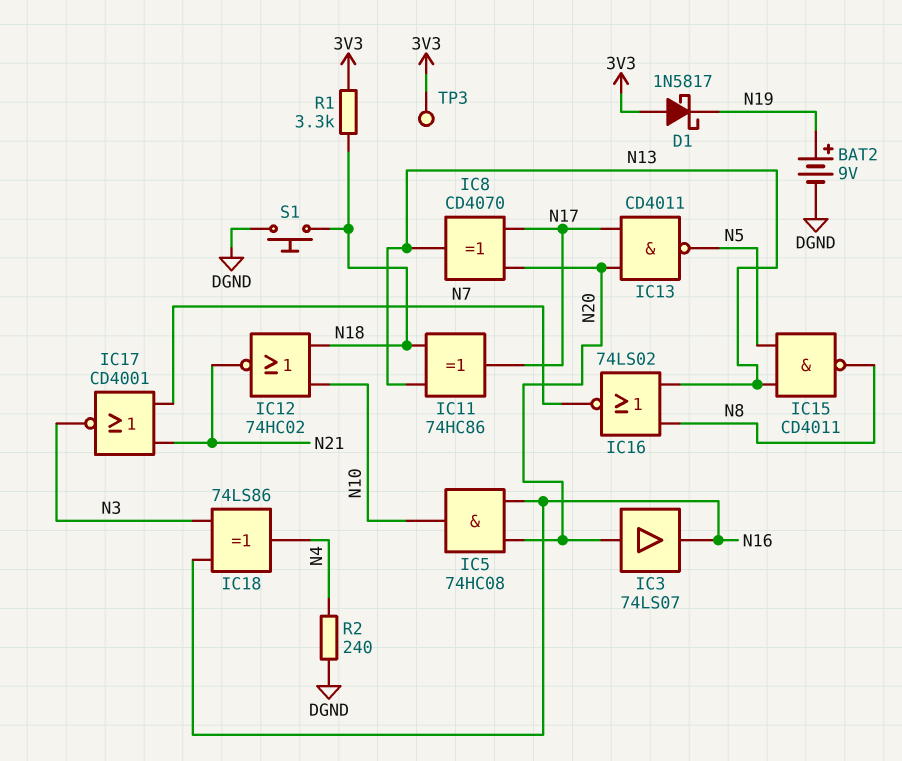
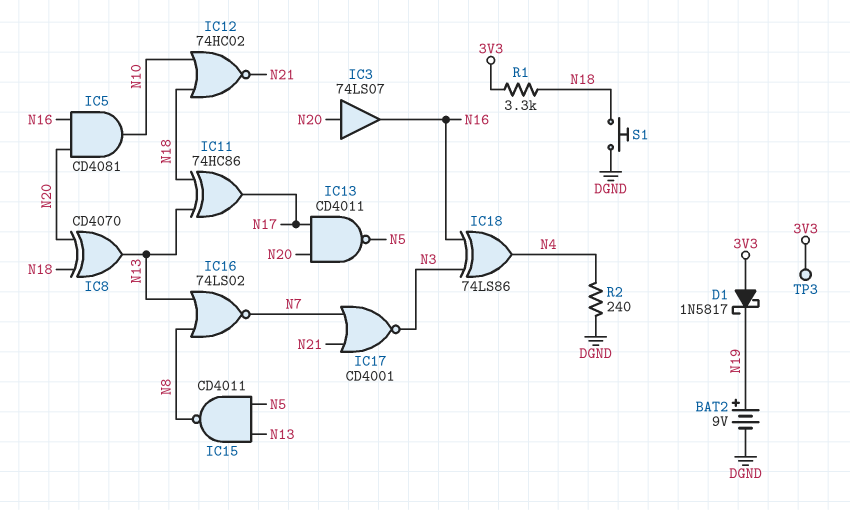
IC5: AND 74HC08 (in N16, in N20, out N10) -> AND CD4081 (in N16, in N20, out N10)
IC8: XOR CD4070 (in N17, in N20, out N13) -> XOR CD4070 (in N18, in N20, out N13)

